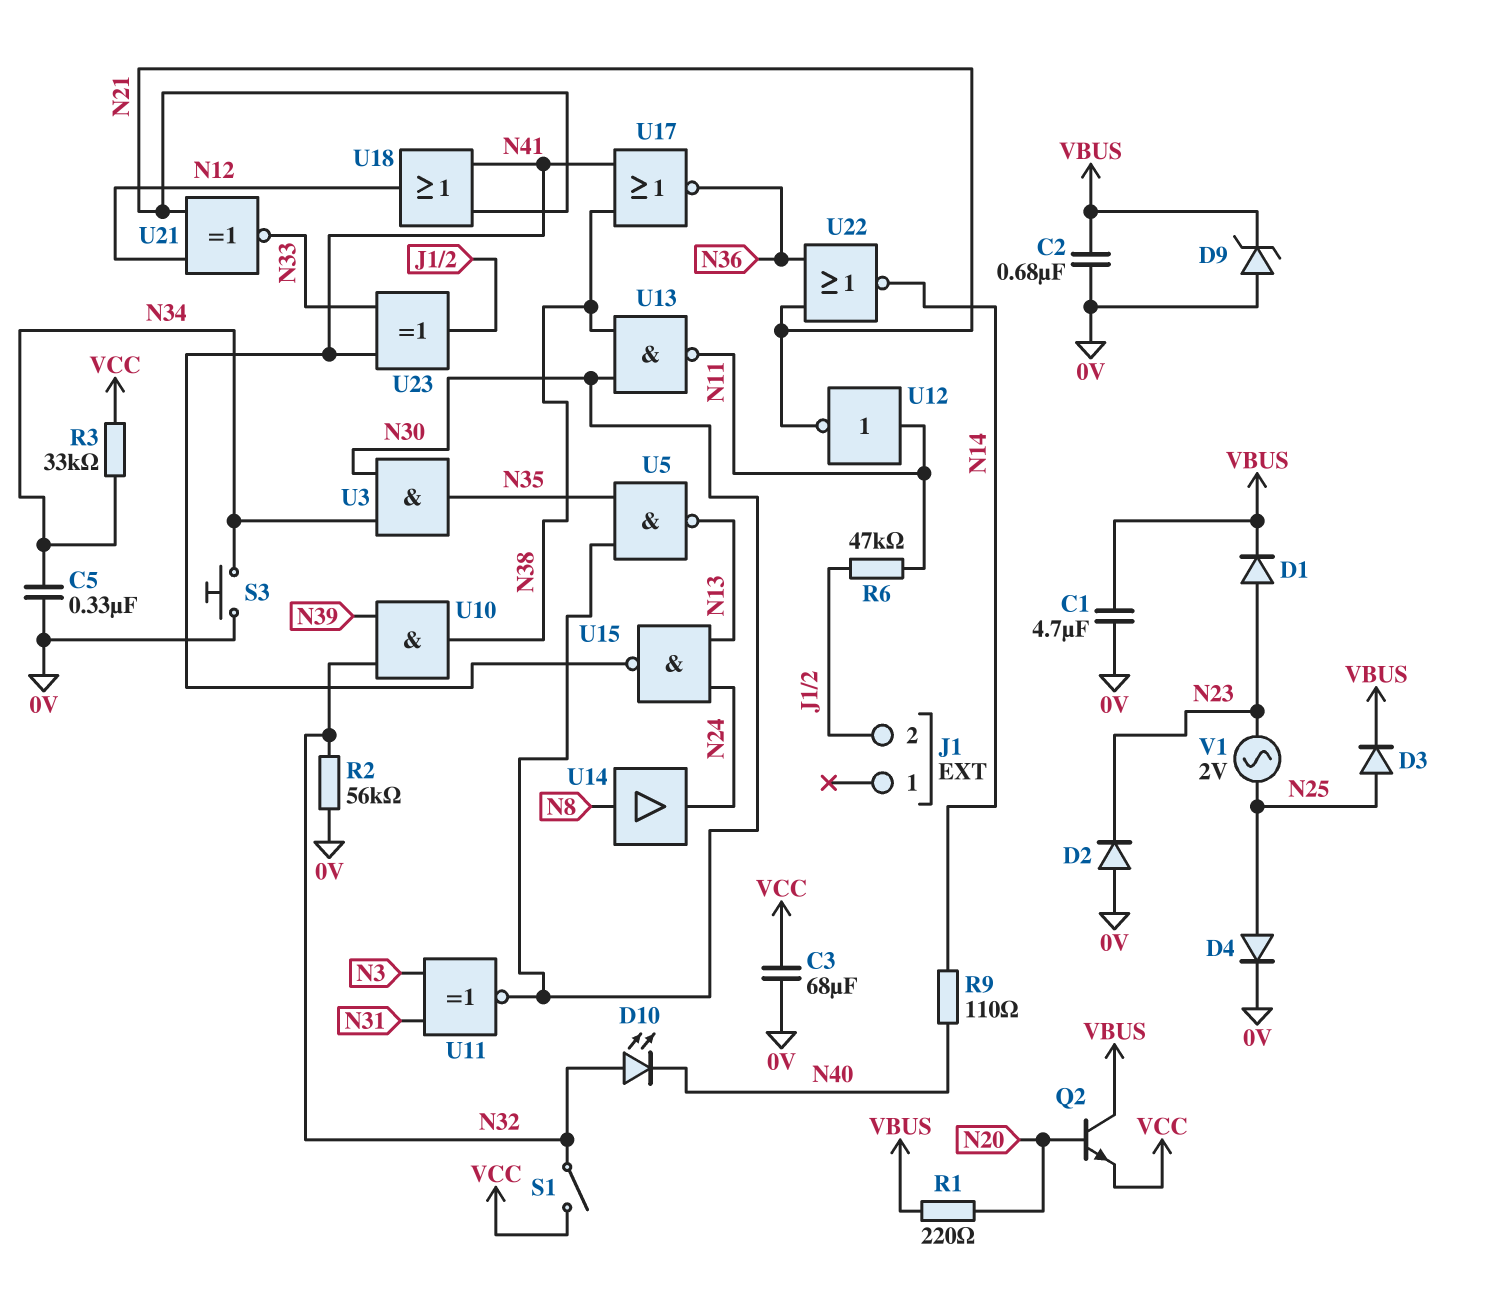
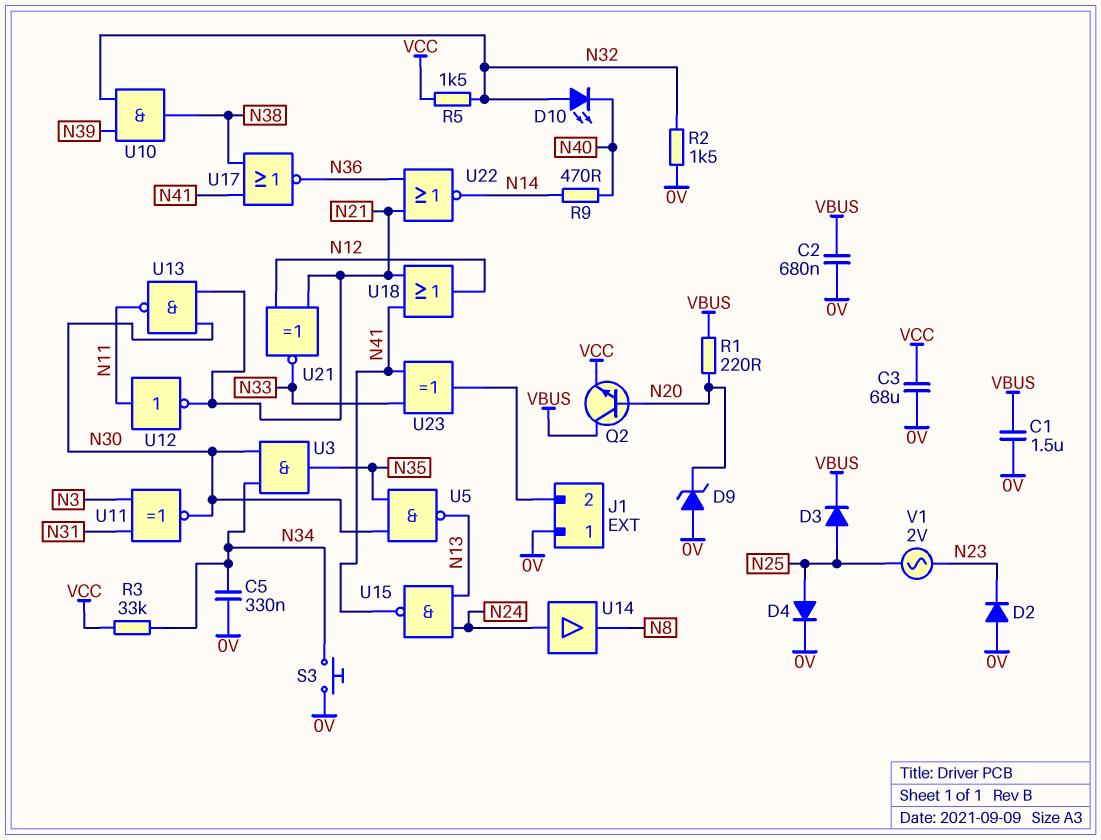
C1: 4.7uF (0V, VBUS) -> 1.5uF (0V, VBUS)
D1: diode (A N23, K VBUS) -> none
D9: zener (A 0V, K VBUS) -> zener (A 0V, K N20)
J1 pin 1: none -> 0V
R2: 56k (0V, N32) -> 1.5k (0V, N32)
R5: none -> 1.5k (N32, VCC)
R6: 47k (J1/2, N11) -> none
R9: 110 (N14, N40) -> 470 (N14, N40)
S1: switch (N32, VCC) -> none
U13: NAND (in N30, in N38, out N11) -> NAND (in N21, in N30, out N11)
U14: buffer (in N8, out N24) -> buffer (in N24, out N8)

